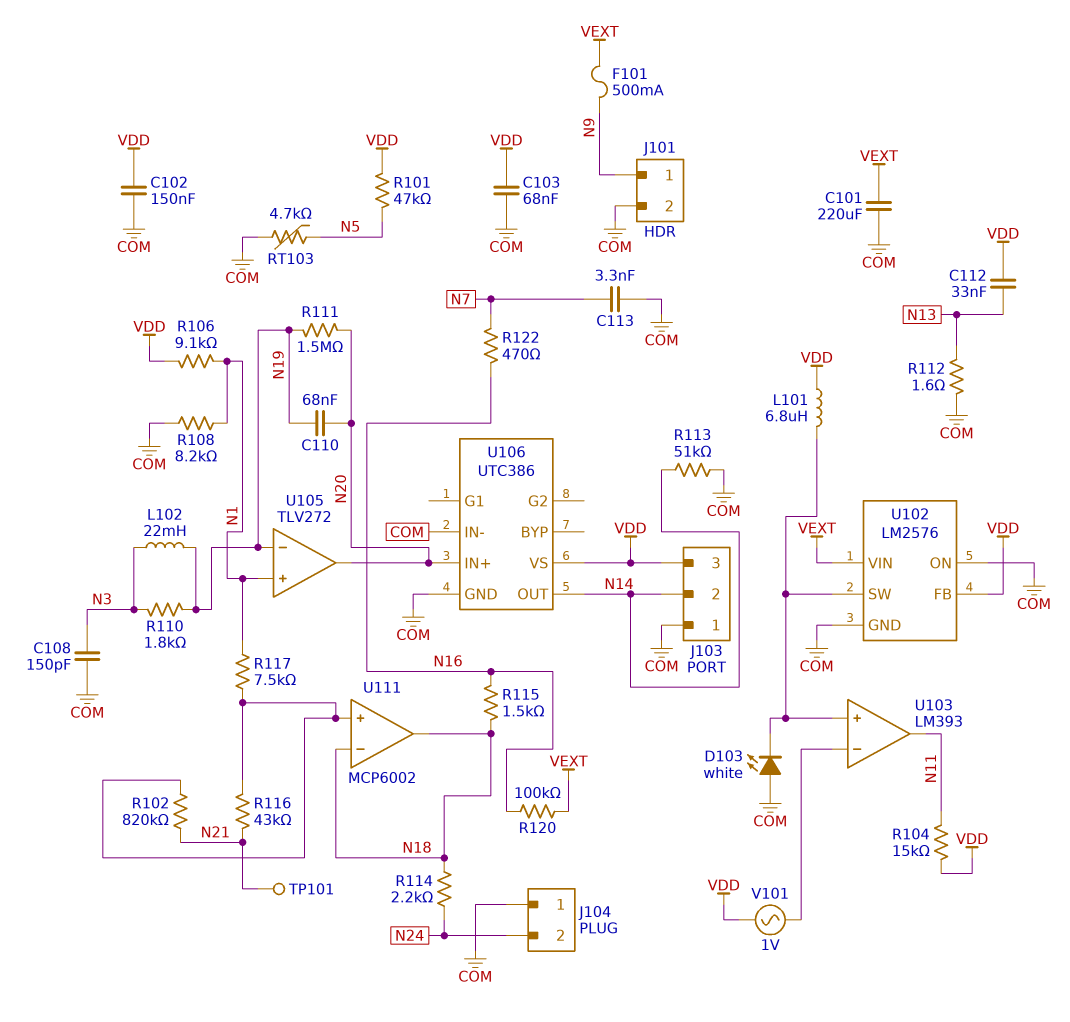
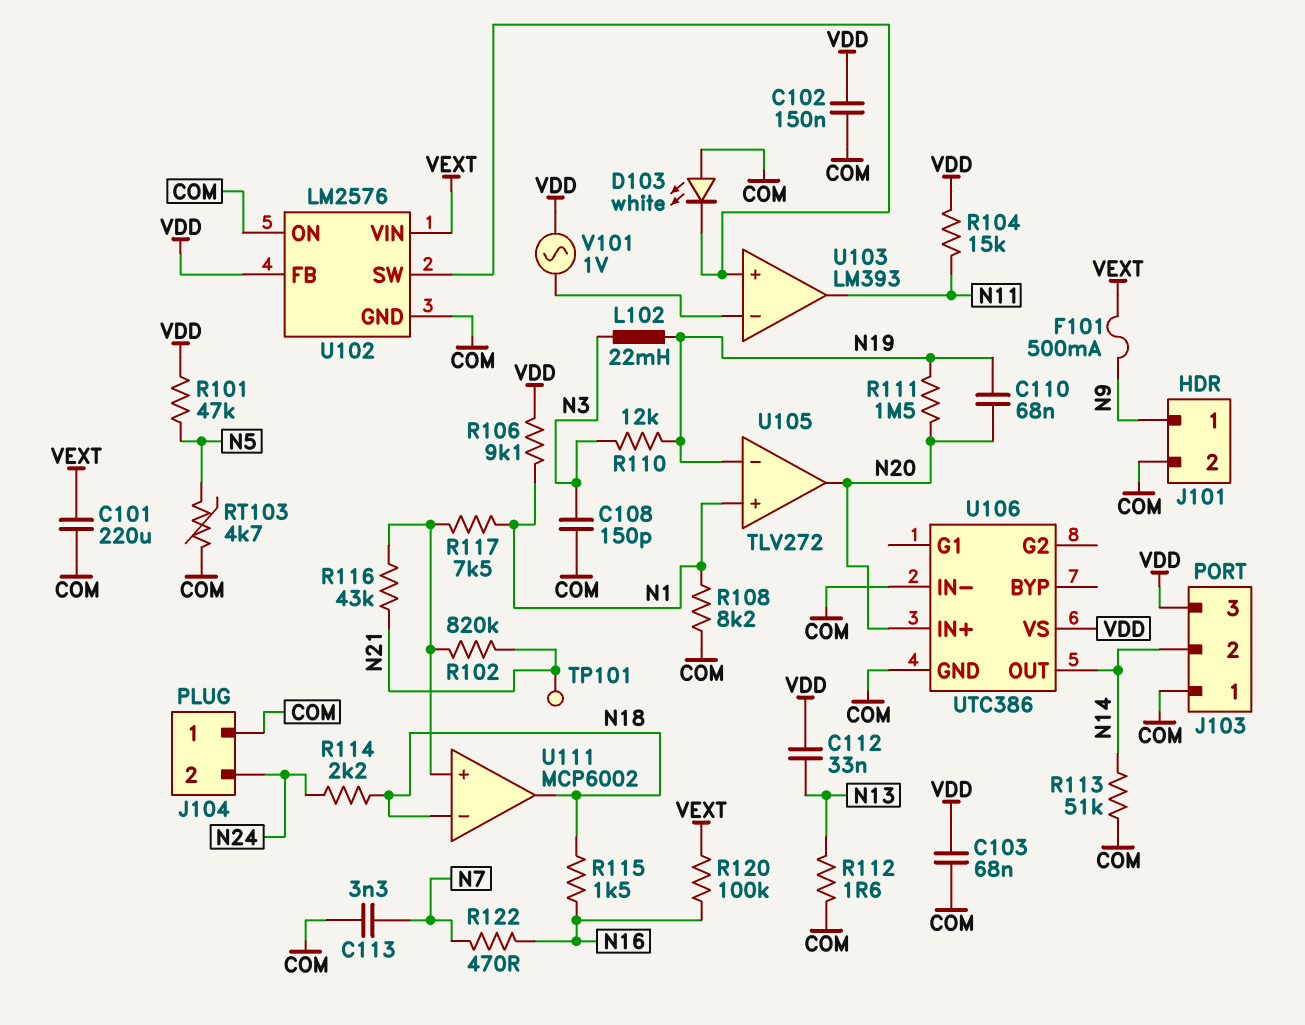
L101: 6.8uH (U102/SW, VDD) -> none
R110: 1.8k (N3, N19) -> 12k (N3, N19)

